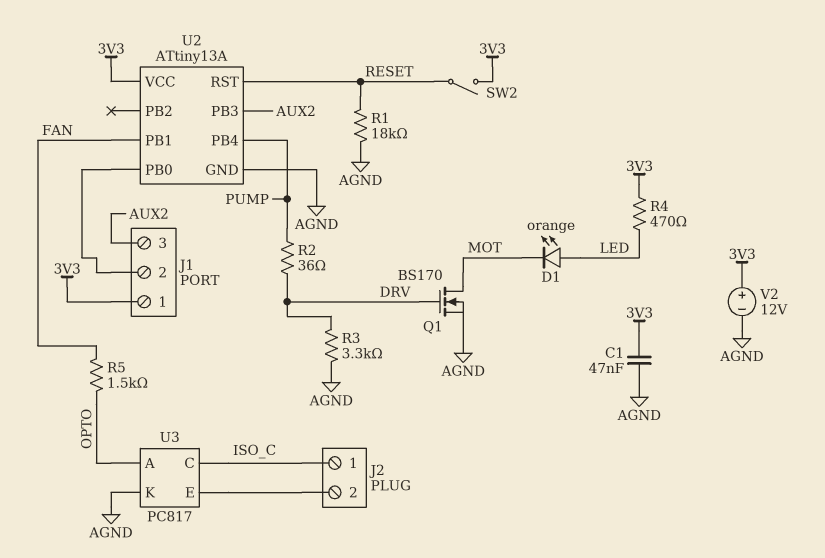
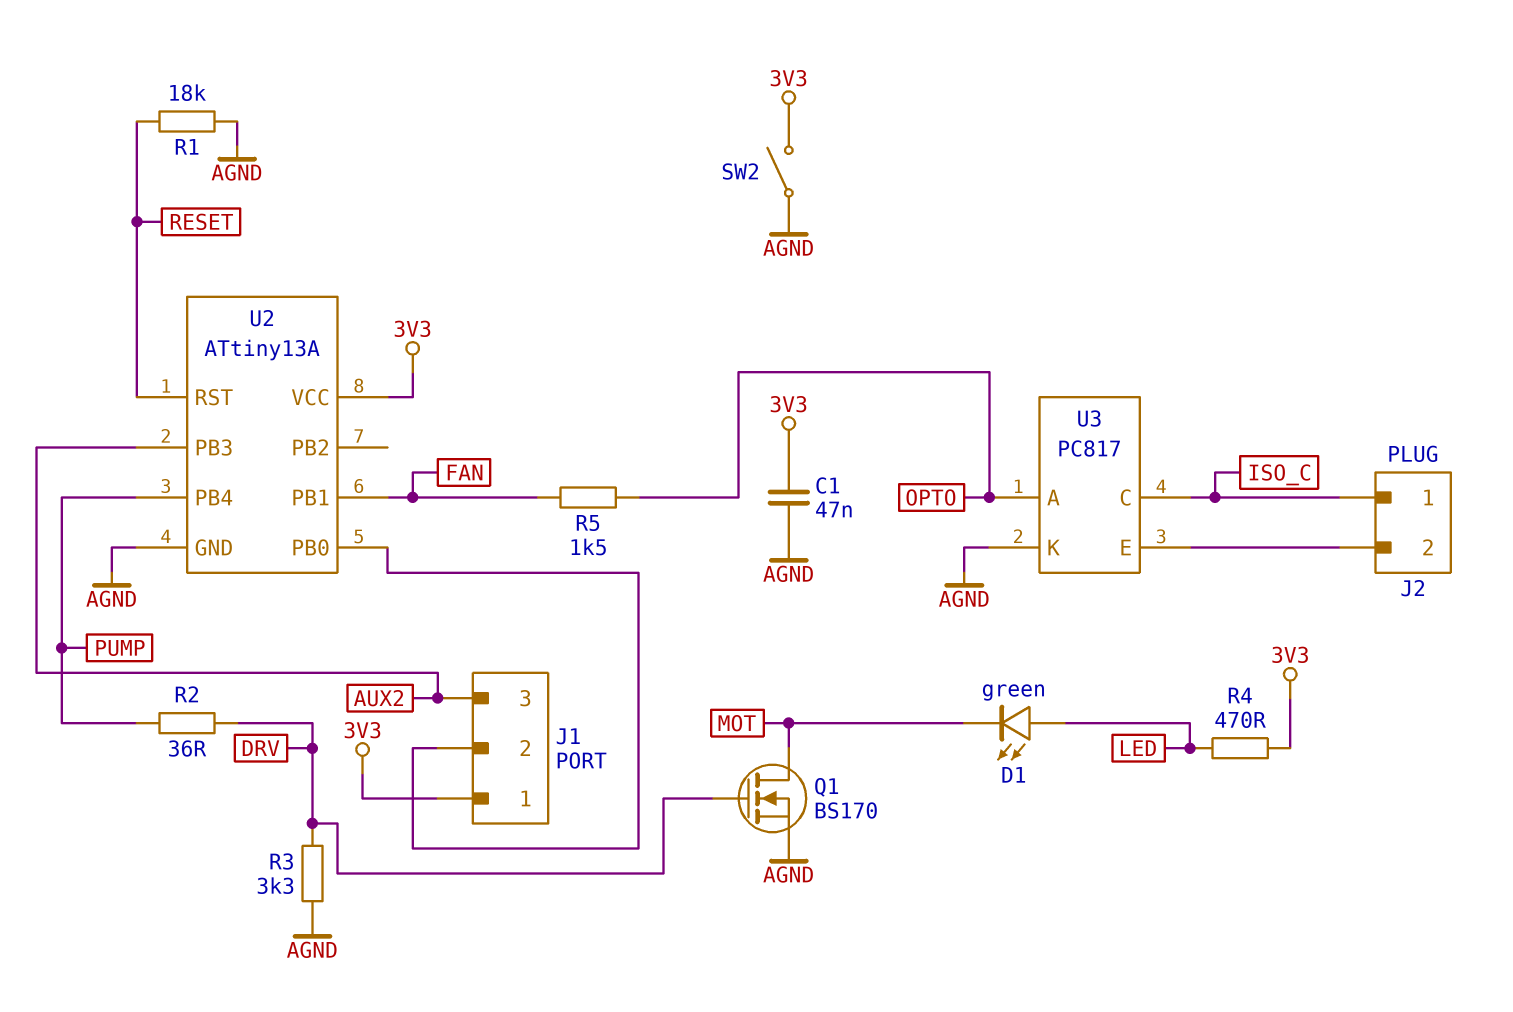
D1: LED orange (A LED, K MOT) -> LED green (A LED, K MOT)
SW2: switch (3V3, RESET) -> switch (3V3, AGND)
V2: 12V (plus 3V3, minus AGND) -> none

